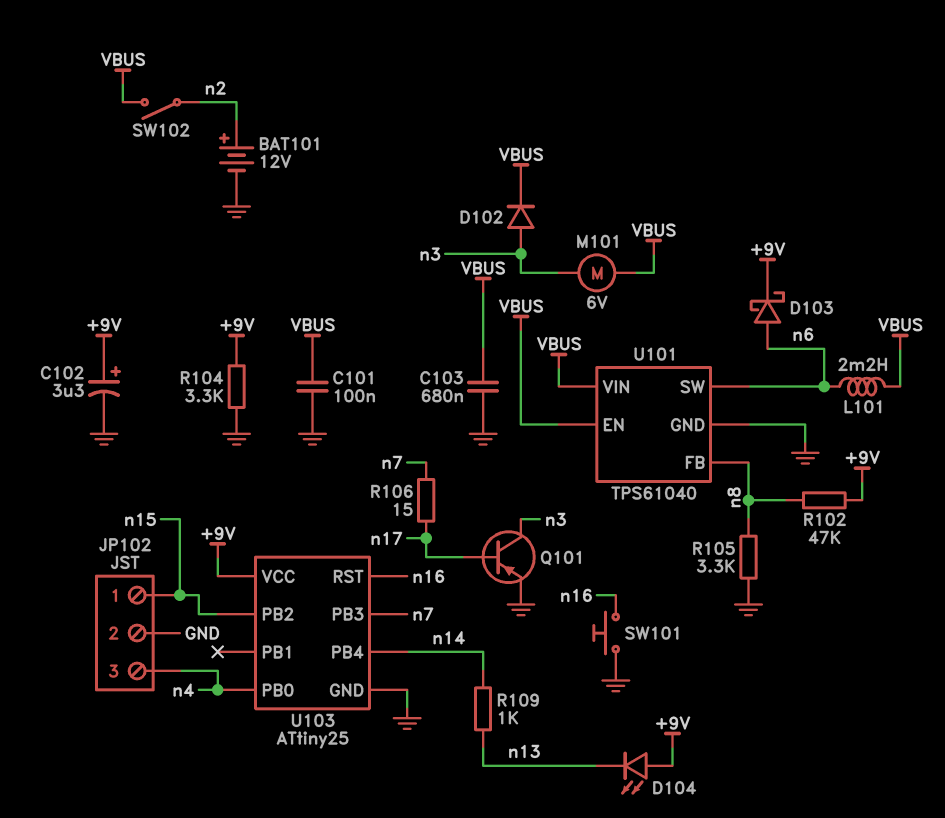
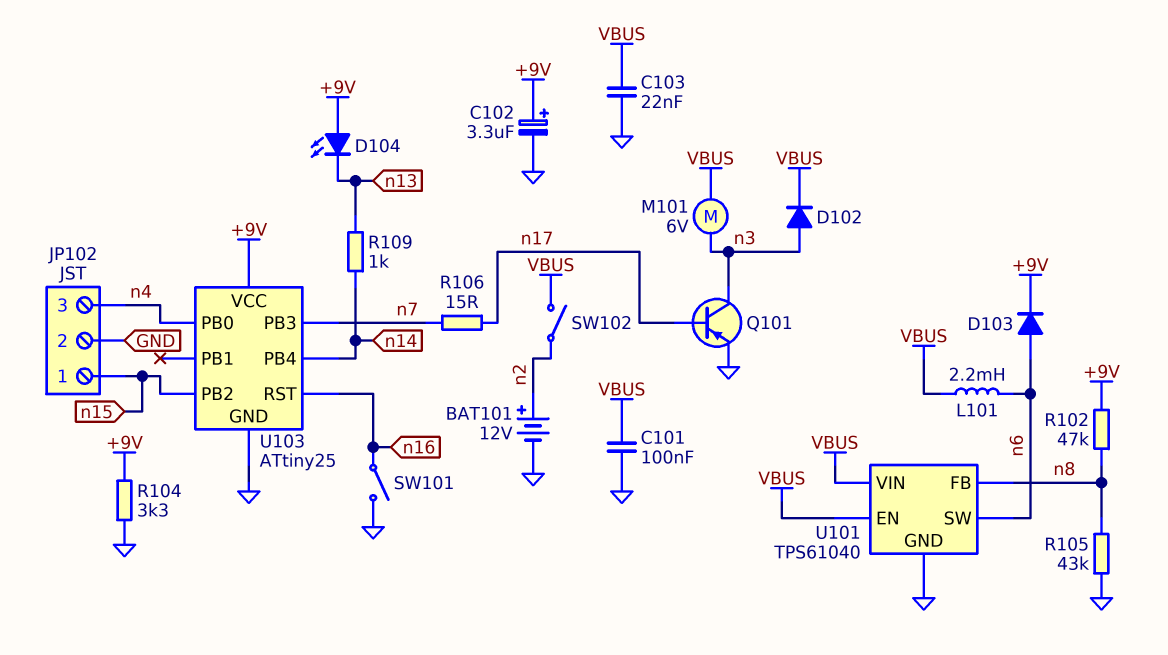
C103: 680nF (GND, VBUS) -> 22nF (GND, VBUS)
D103: schottky (A n6, K +9V) -> diode (A n6, K +9V)
R105: 3.3k (GND, n8) -> 43k (GND, n8)
SW101: button (GND, n16) -> switch (GND, n16)

